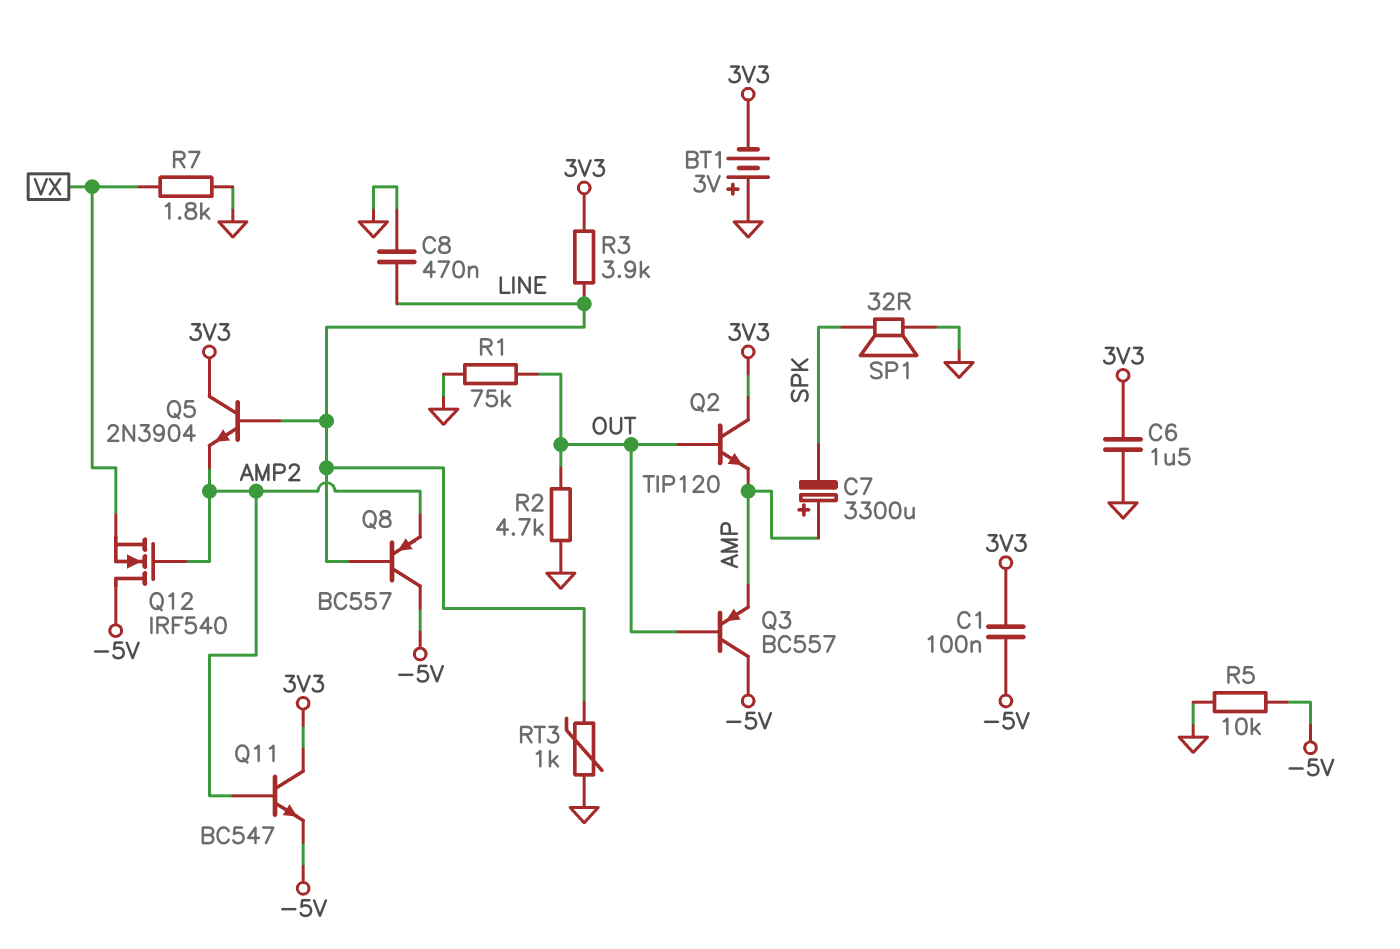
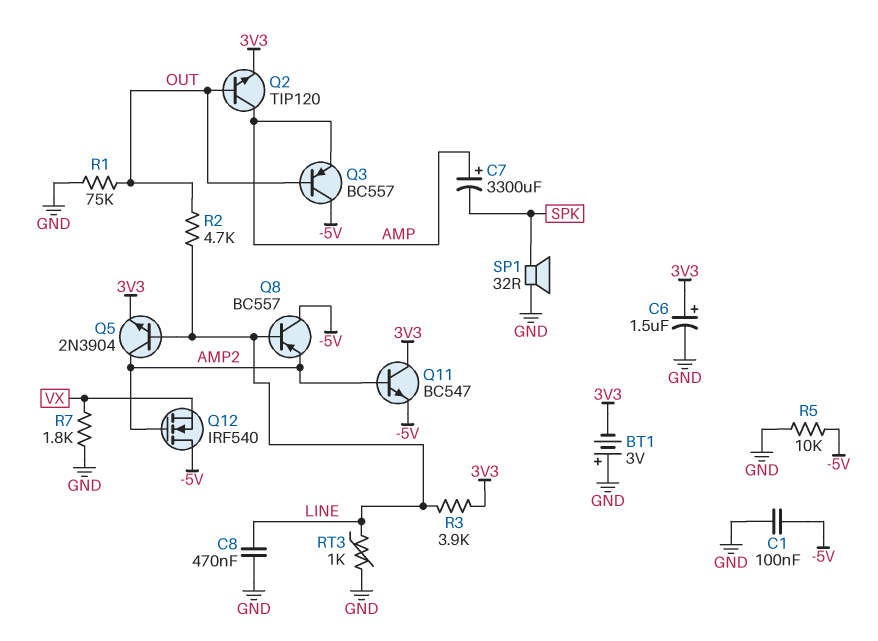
C1: 100nF (-5V, 3V3) -> 100nF (-5V, GND)
C6: 1.5uF (3V3, GND) -> 1.5uF (plus 3V3, minus GND)
Q2: NPN TIP120 (B OUT, C 3V3, E AMP) -> NPN TIP120 (B OUT, C AMP, E 3V3)
Q5: NPN 2N3904 (B LINE, C 3V3, E AMP2) -> NPN 2N3904 (B LINE, C AMP2, E 3V3)
R2: 4.7k (GND, OUT) -> 4.7k (LINE, OUT)

